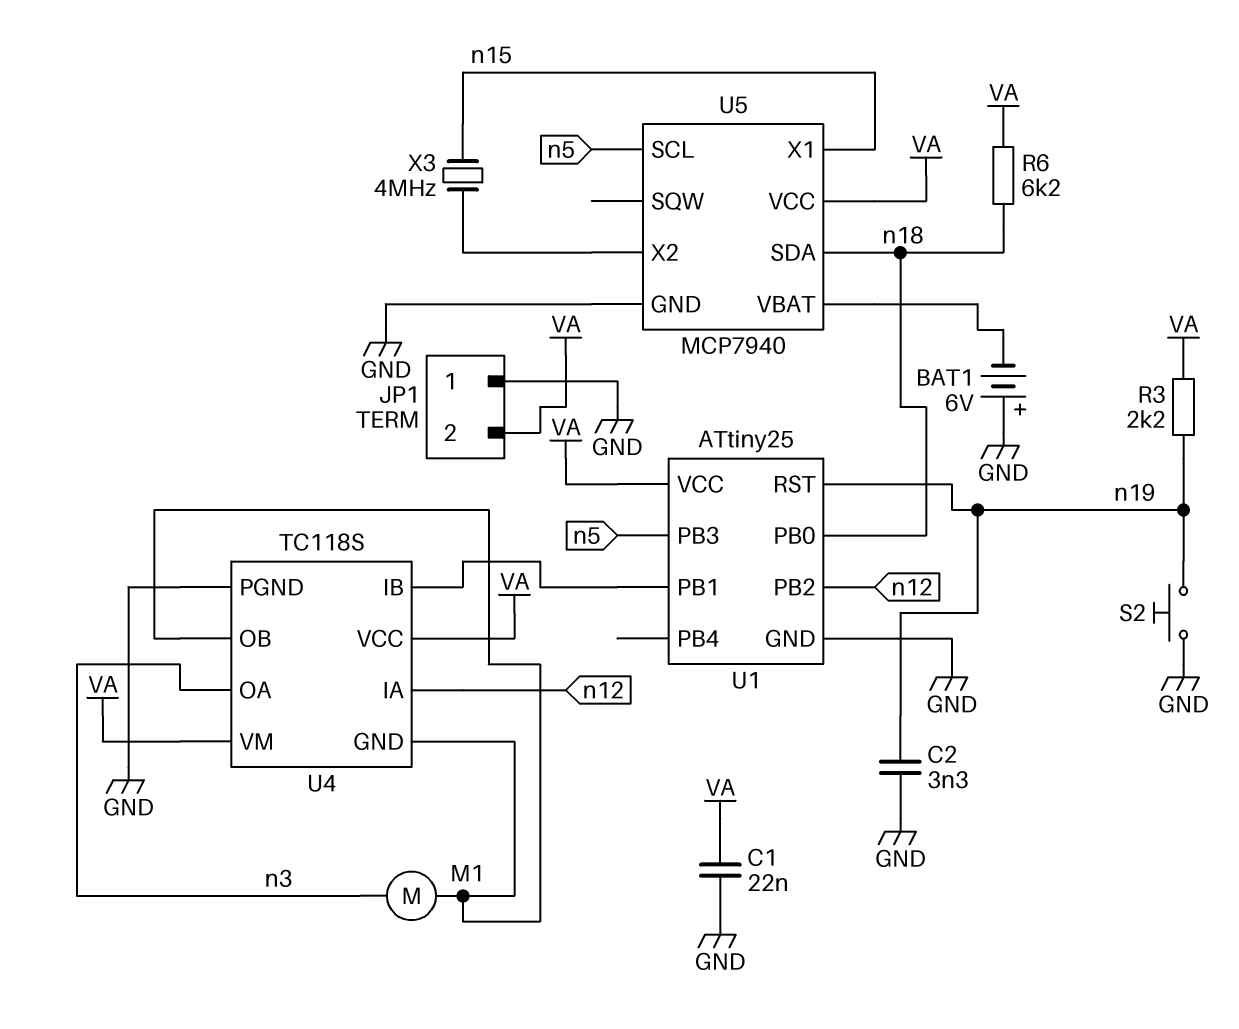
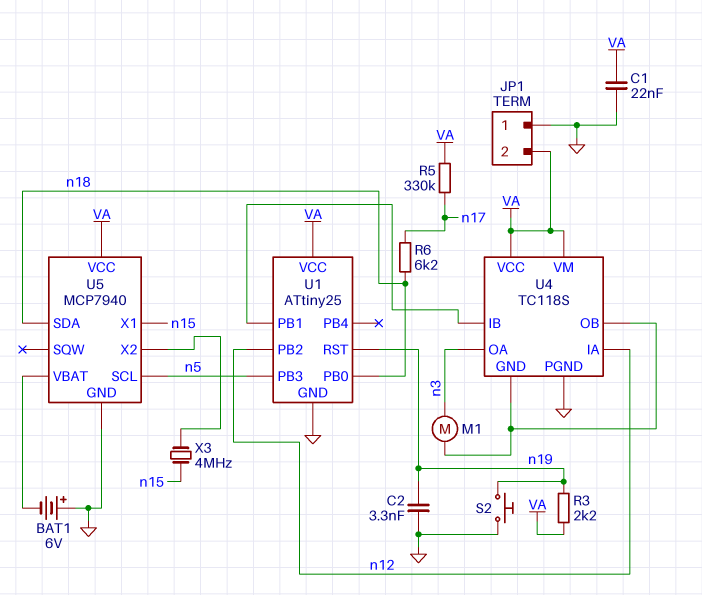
R5: none -> 330k (VA, n17)
R6: 6.2k (VA, n18) -> 6.2k (n17, n18)

